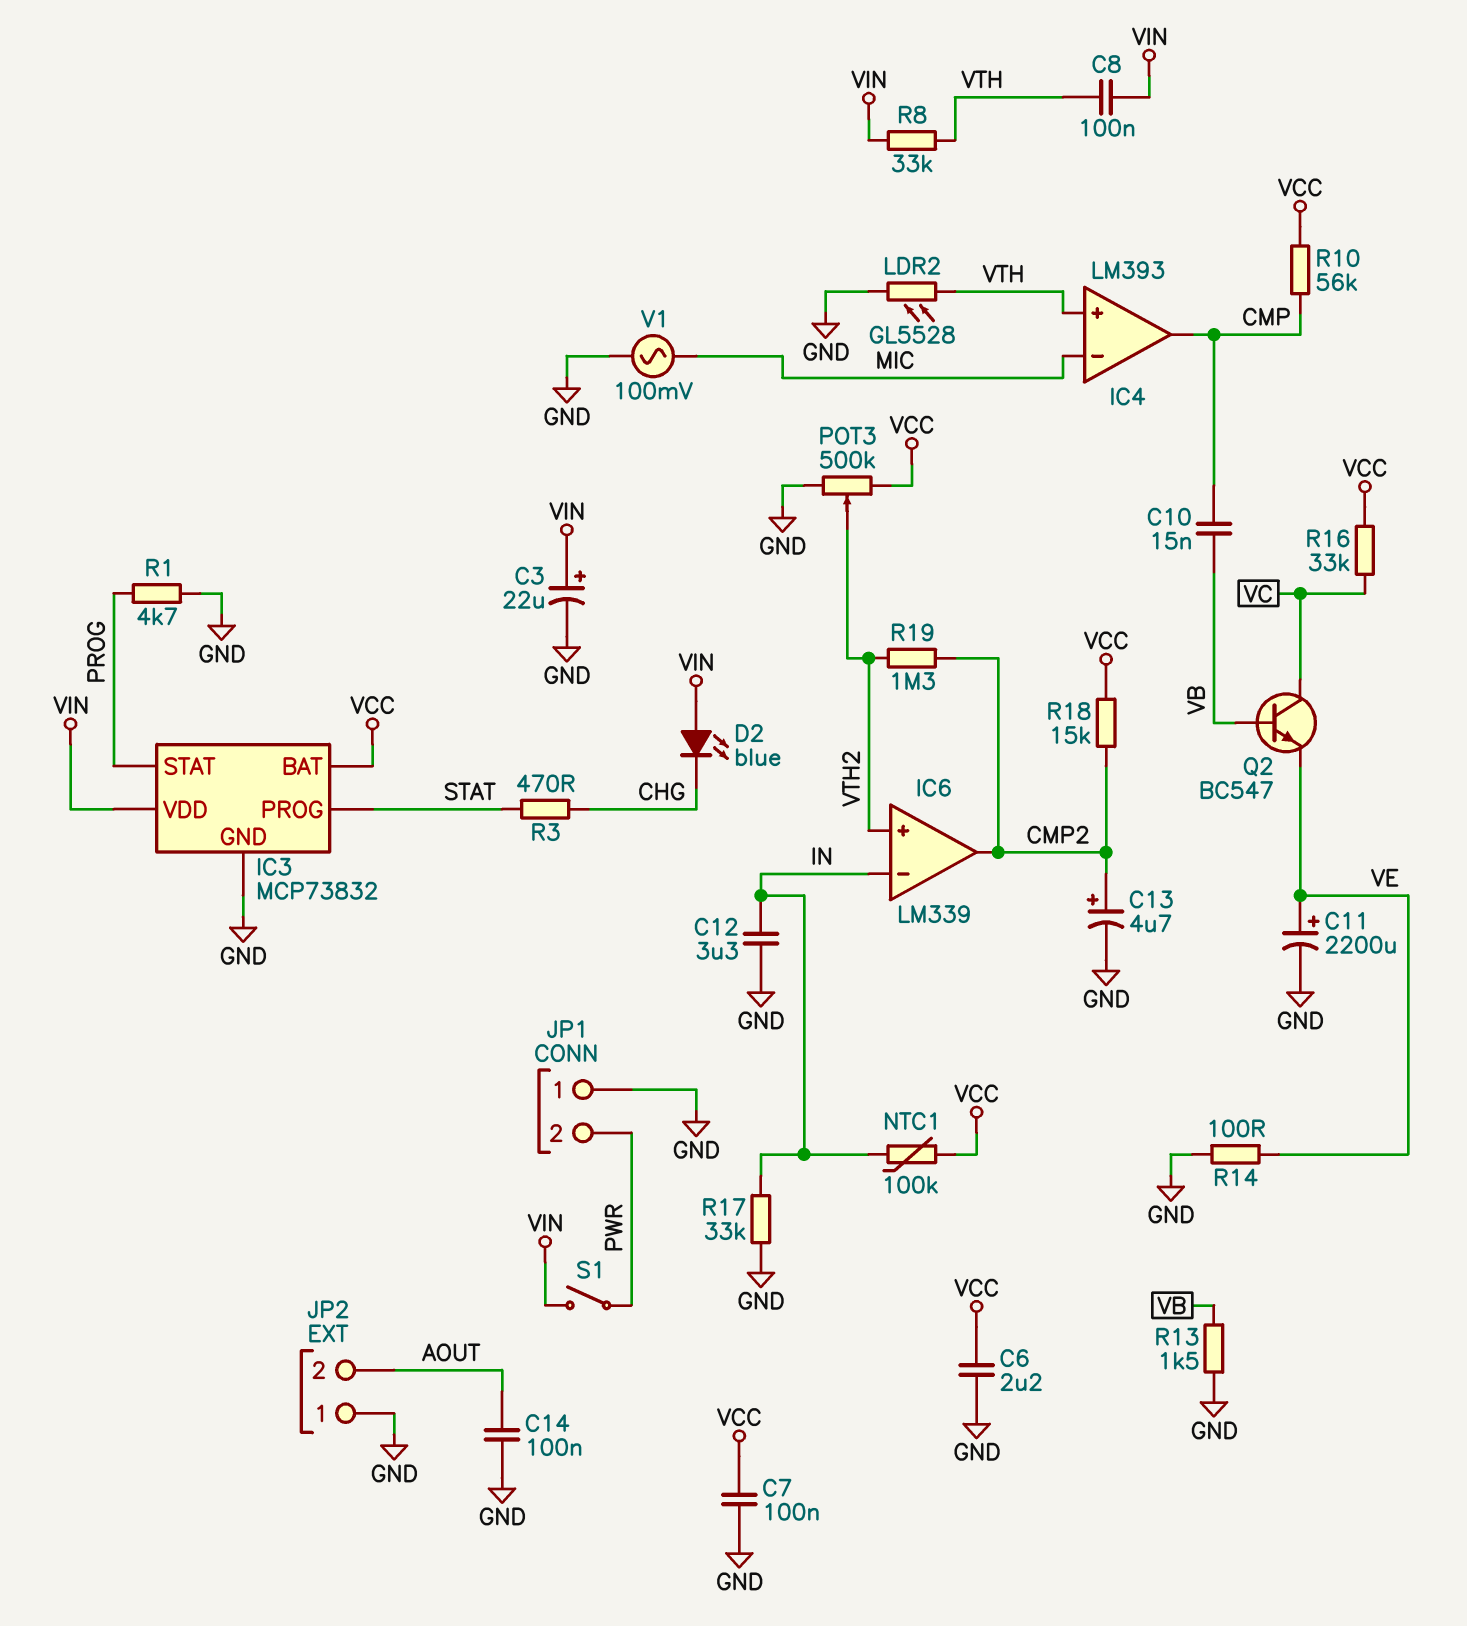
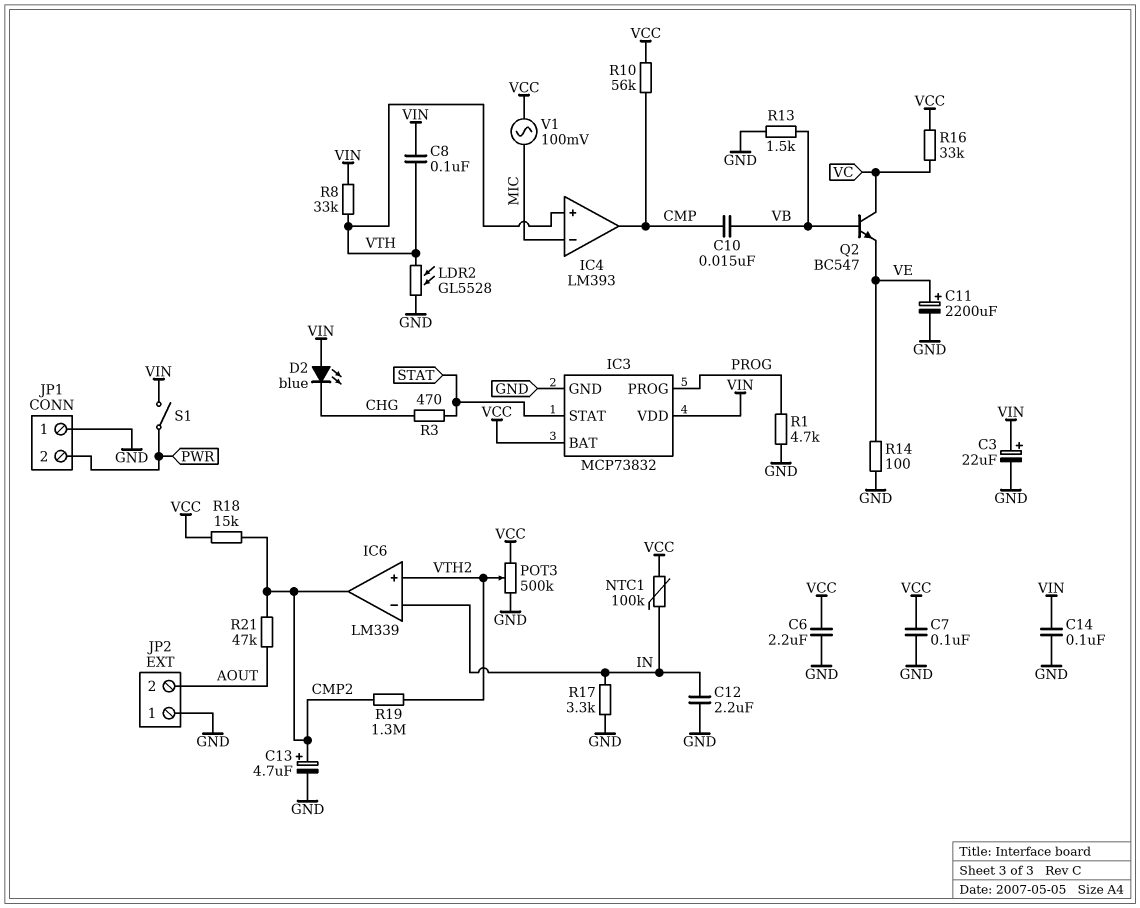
C12: 3.3uF (GND, IN) -> 2.2uF (GND, IN)
C14: 100nF (AOUT, GND) -> 100nF (GND, VIN)
IC3 pin PROG: STAT -> PROG
IC3 pin STAT: PROG -> STAT
R17: 33k (GND, IN) -> 3.3k (GND, IN)
R21: none -> 47k (AOUT, CMP2)
V1: AC 100mV (GND, MIC) -> AC 100mV (MIC, VCC)

